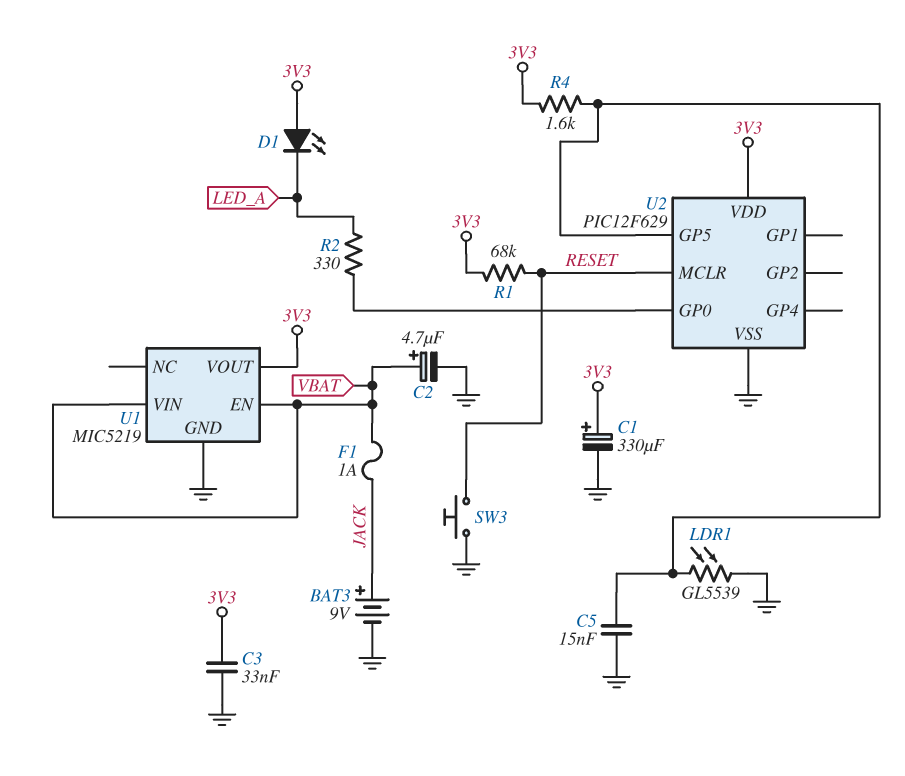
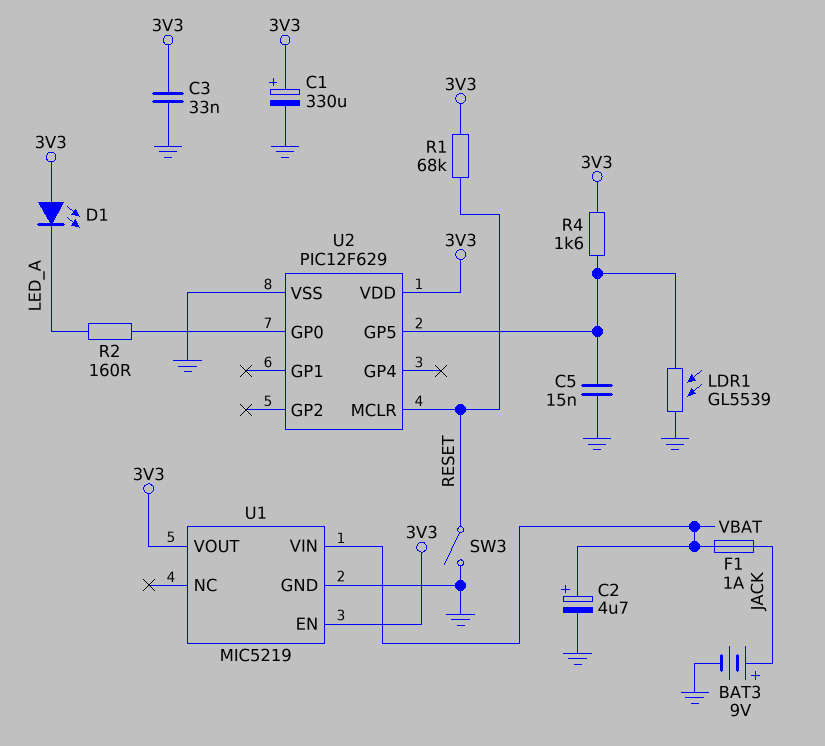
R2: 330 (LED_A, U2/GP0) -> 160 (LED_A, U2/GP0)
SW3: button (GND, RESET) -> switch (GND, RESET)
U1 pin EN: VBAT -> 3V3

